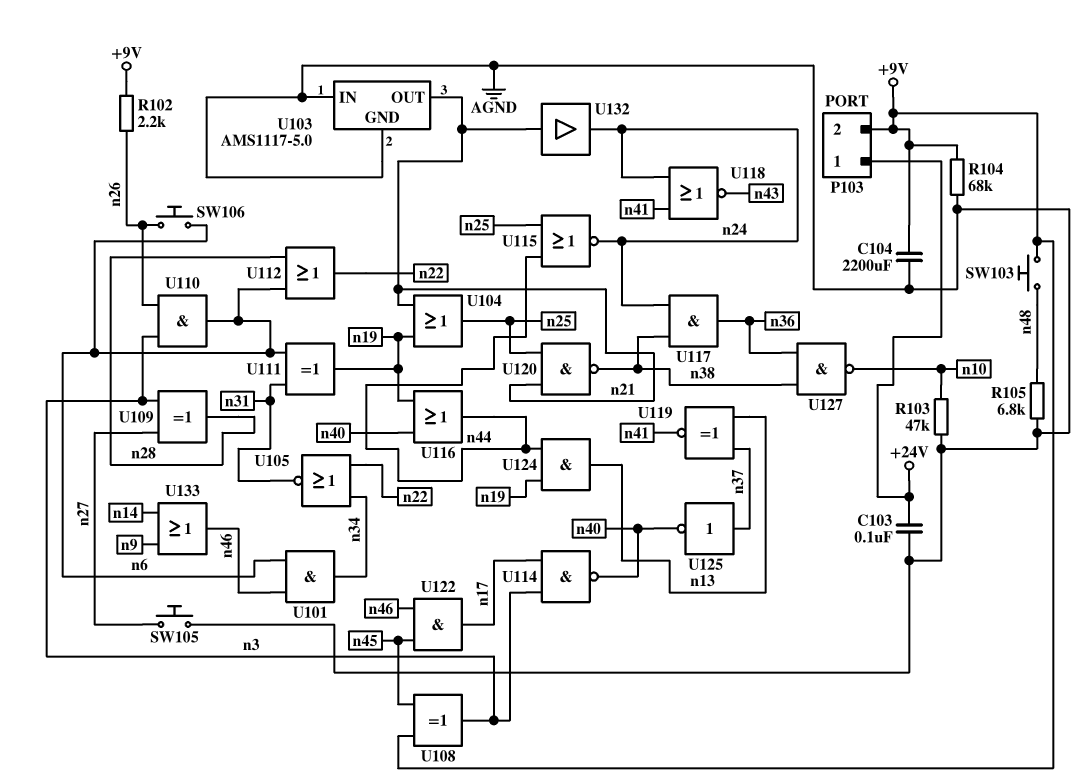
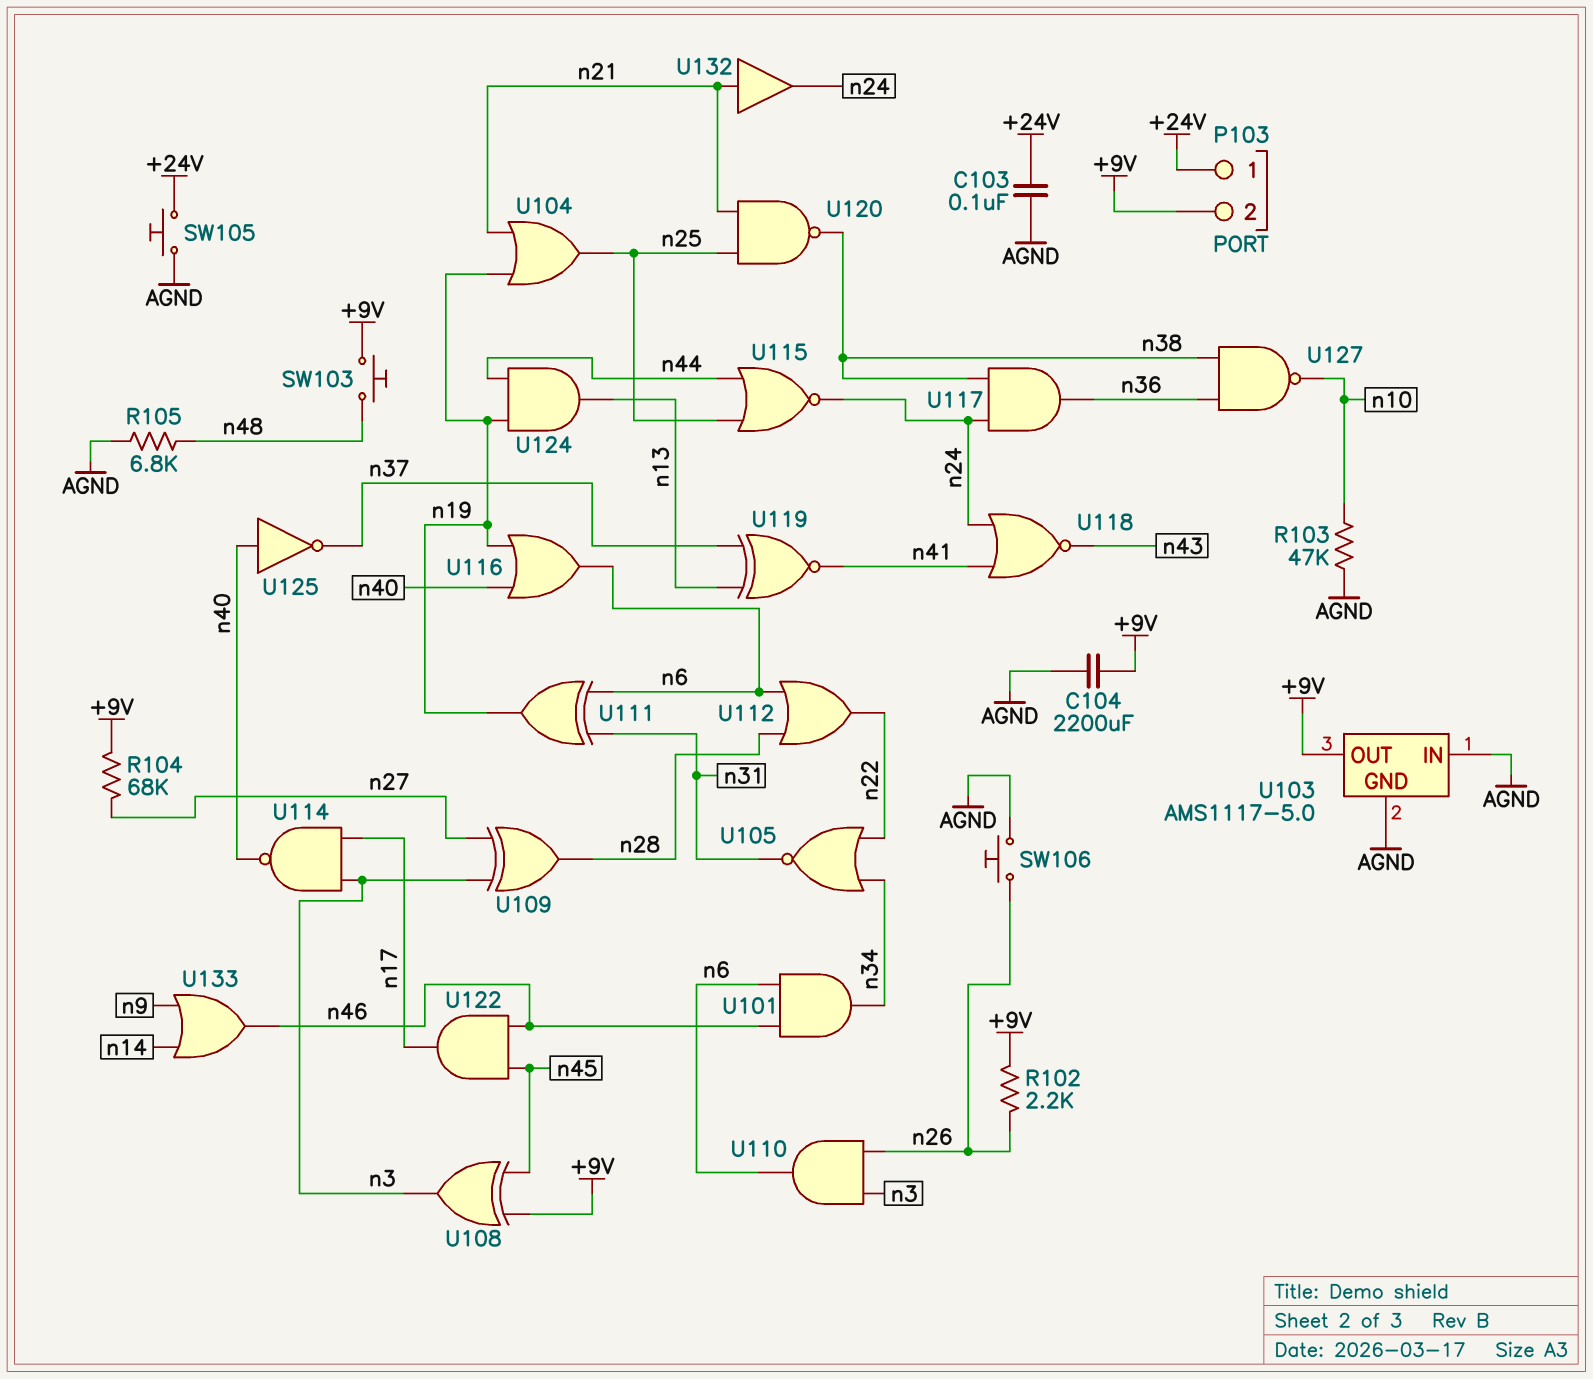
R104: 68k (+9V, AGND) -> 68k (+9V, n27)
SW105: button (AGND, n27) -> button (+24V, AGND)
SW106: button (n6, n26) -> button (AGND, n26)
U103 pin OUT: n21 -> +9V
U116: OR (in n19, in n40, out n44) -> OR (in n19, in n40, out n6)
U125: NOT (in n37, out n40) -> NOT (in n40, out n37)

